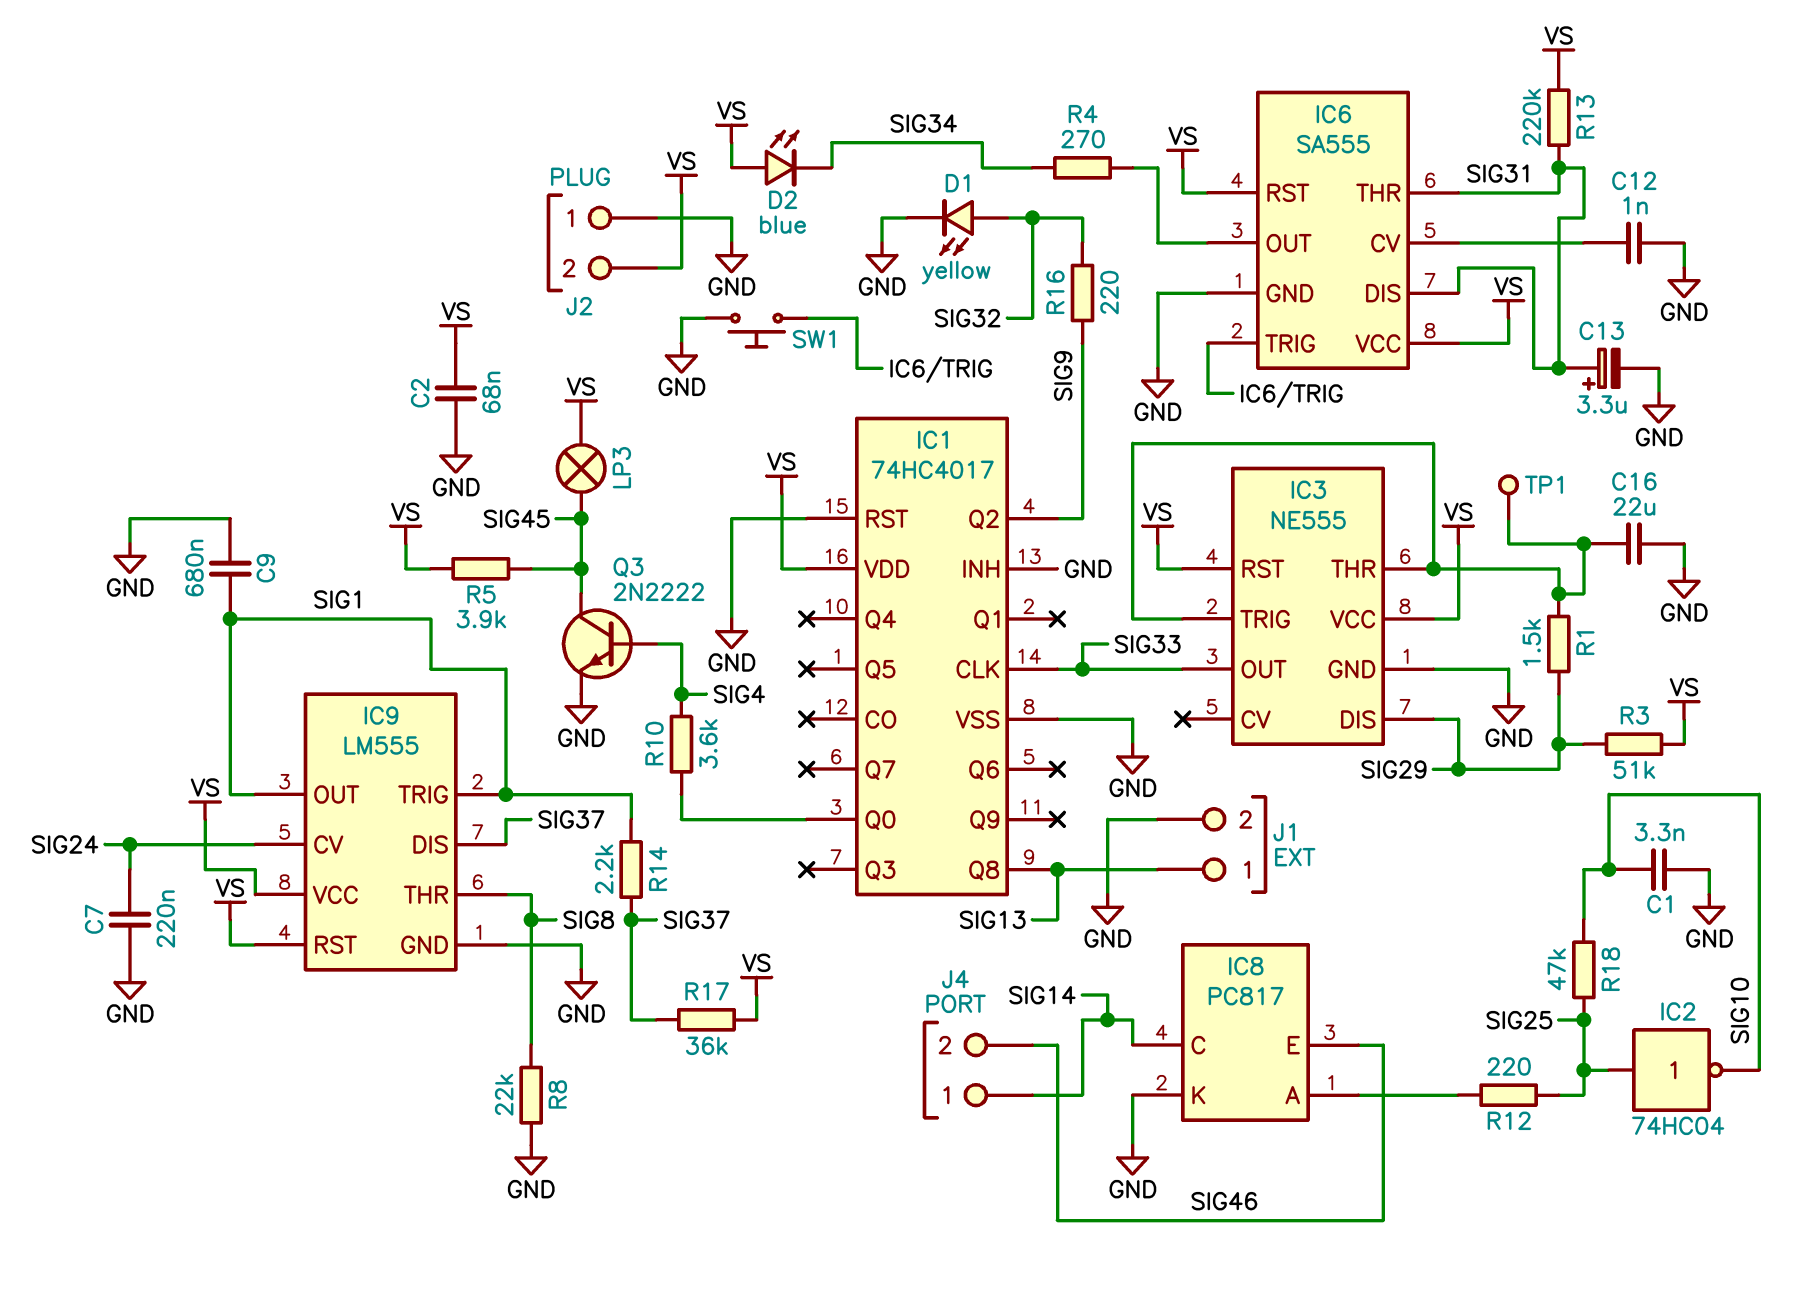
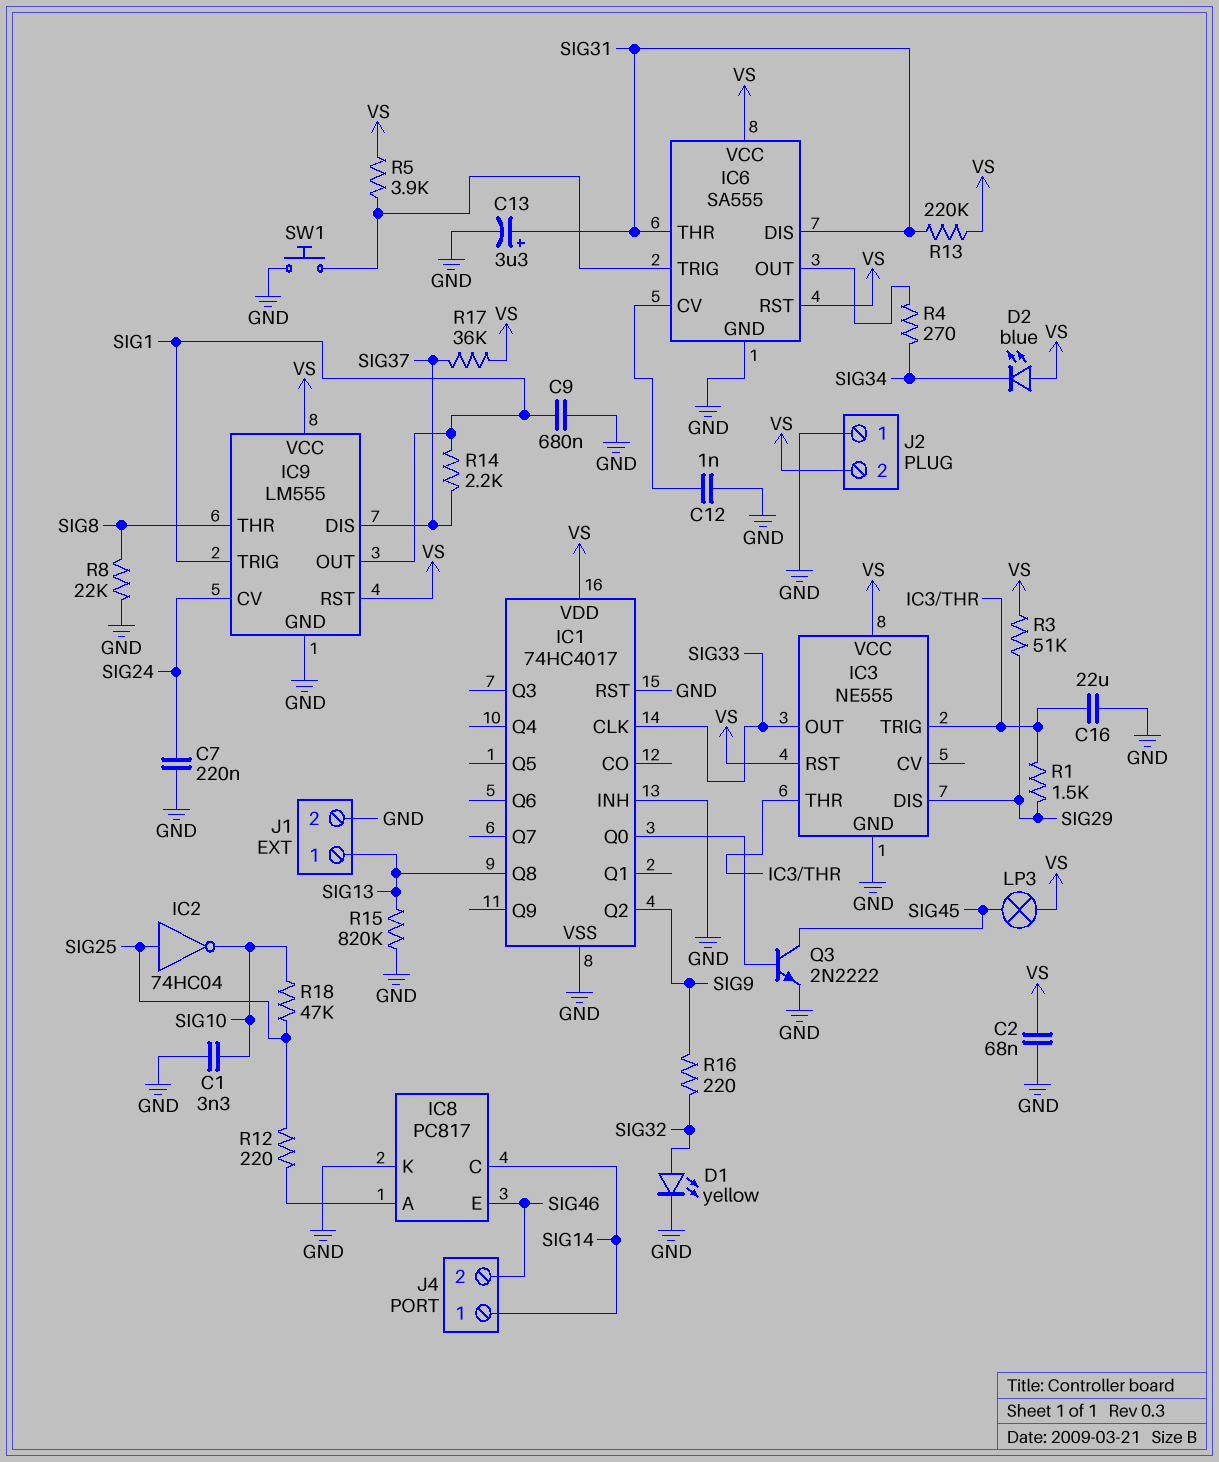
Q3: NPN 2N2222 (B SIG4, C SIG45, E GND) -> NPN 2N2222 (B IC1/Q0, C SIG45, E GND)
R5: 3.9k (SIG45, VS) -> 3.9k (IC6/TRIG, VS)
R10: 3.6k (IC1/Q0, SIG4) -> none
R15: none -> 820k (GND, SIG13)
TP1: test point (IC3/THR) -> none

